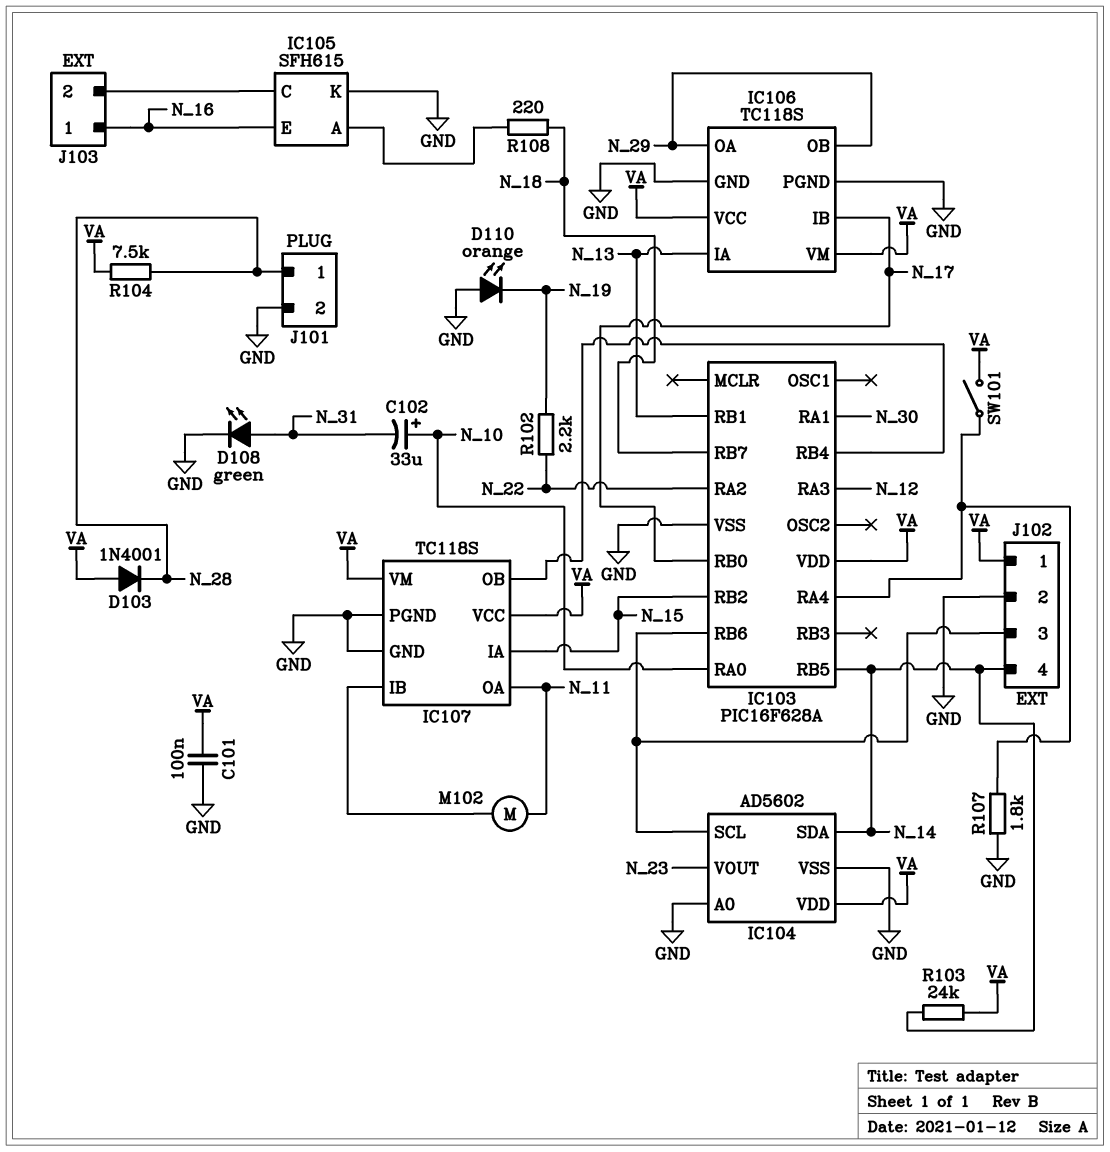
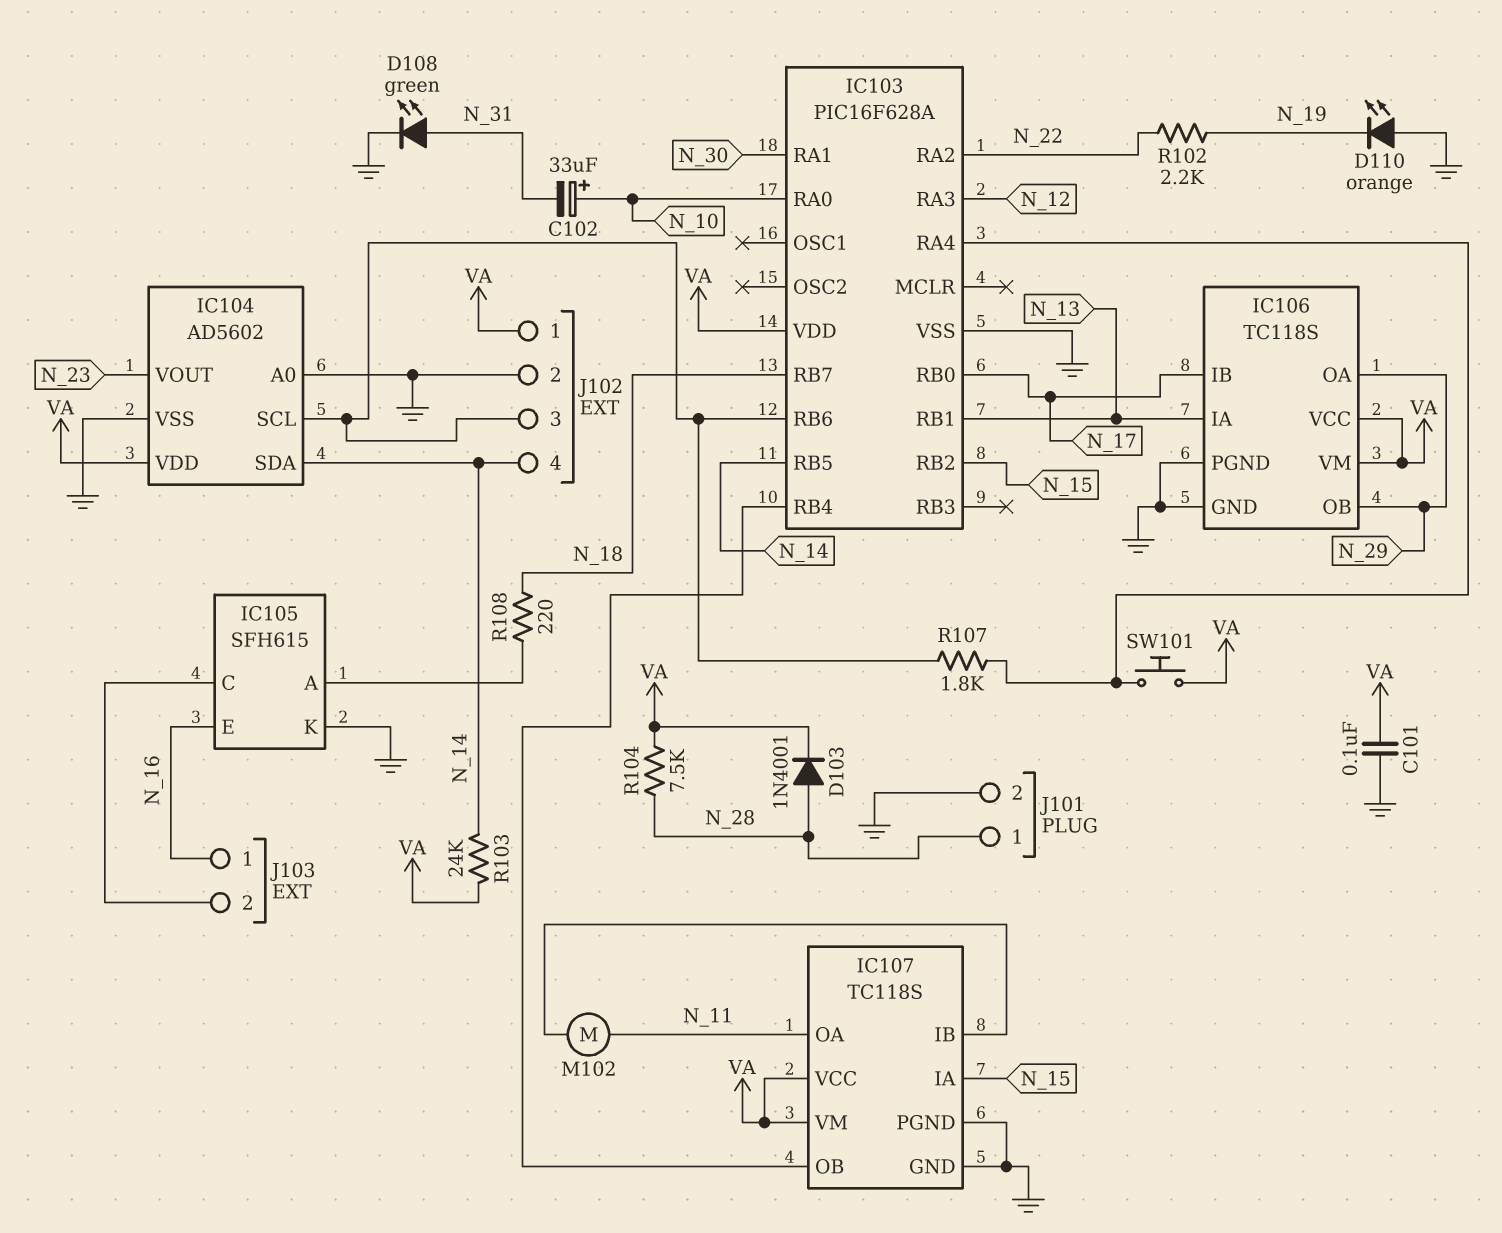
D103: diode 1N4001 (A VA, K N_28) -> diode 1N4001 (A N_28, K VA)
R107: 1.8k (GND, IC103/RA4) -> 1.8k (IC103/RA4, IC103/RB6)
SW101: switch (IC103/RA4, VA) -> button (IC103/RA4, VA)

